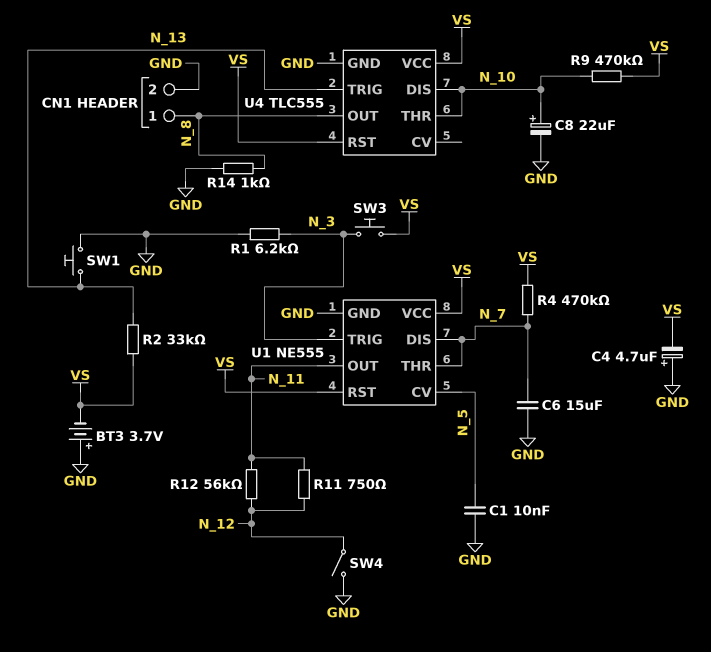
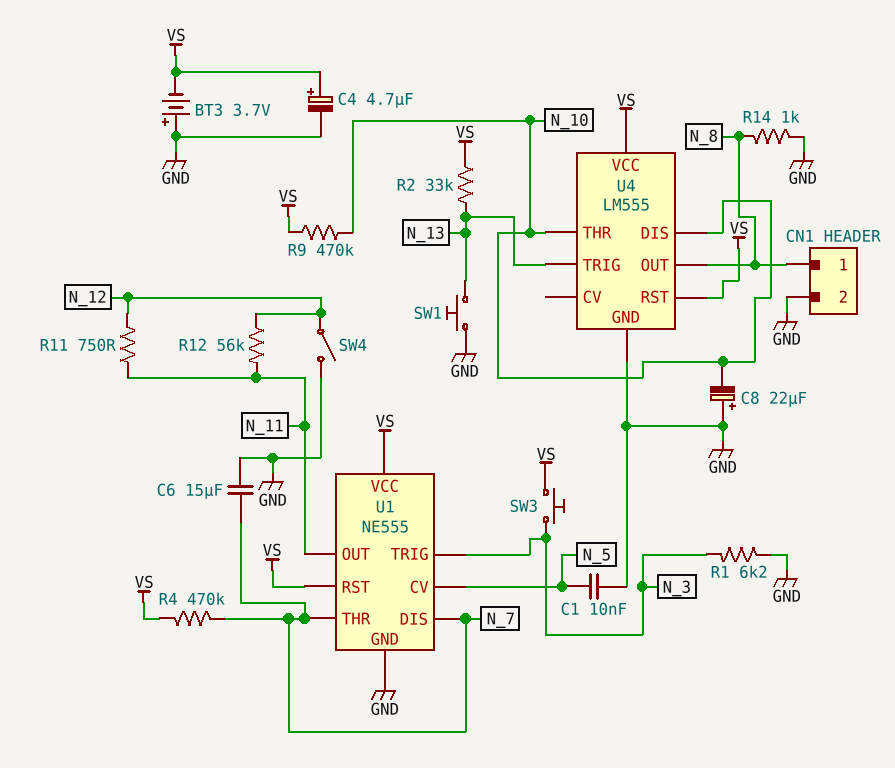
C4: 4.7uF (plus GND, minus VS) -> 4.7uF (plus VS, minus GND)
C8: 22uF (plus N_10, minus GND) -> 22uF (plus GND, minus N_10)
U4: TLC555 -> LM555

